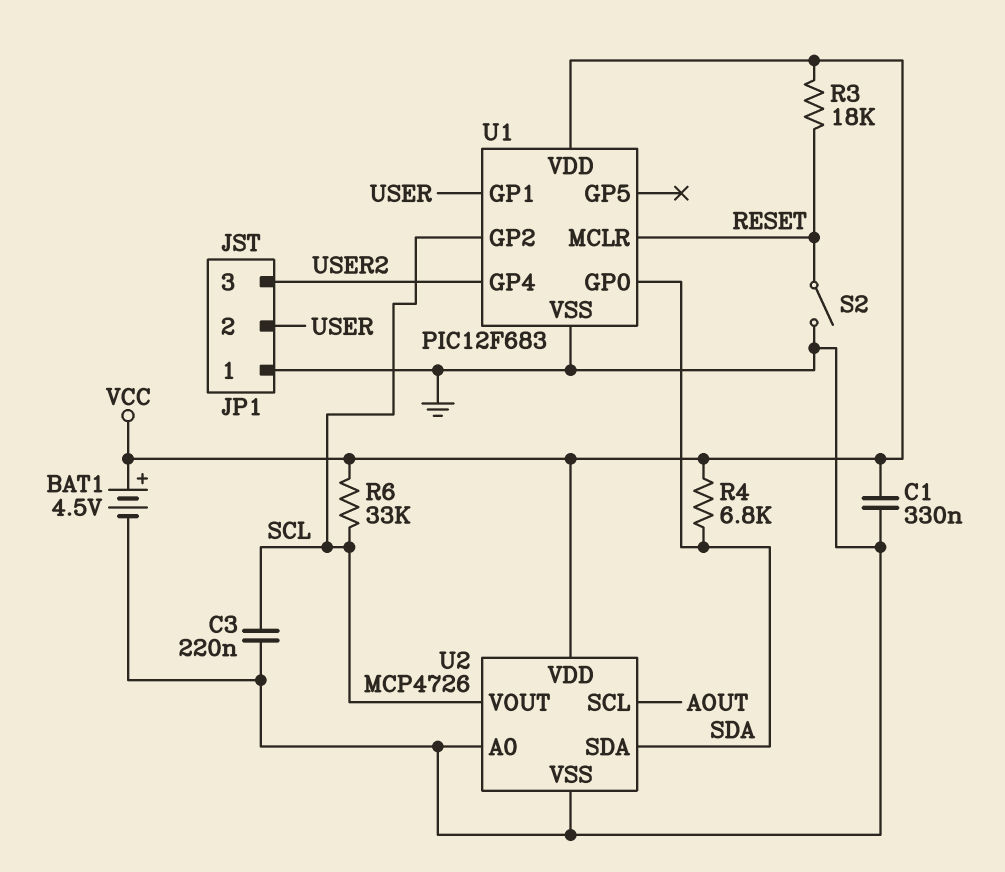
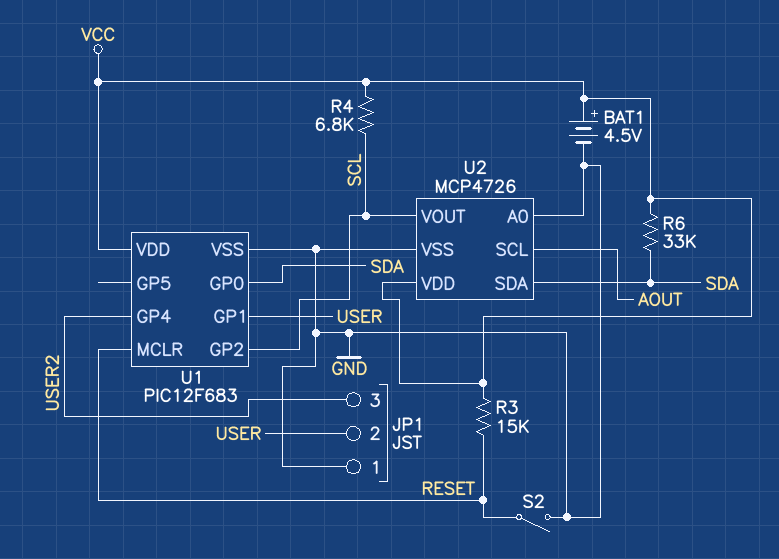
C1: 330nF (GND, VCC) -> none
C3: 220nF (GND, SCL) -> none
R3: 18k (RESET, VCC) -> 15k (RESET, VCC)
R4: 6.8k (SDA, VCC) -> 6.8k (SCL, VCC)
R6: 33k (SCL, VCC) -> 33k (SDA, VCC)

